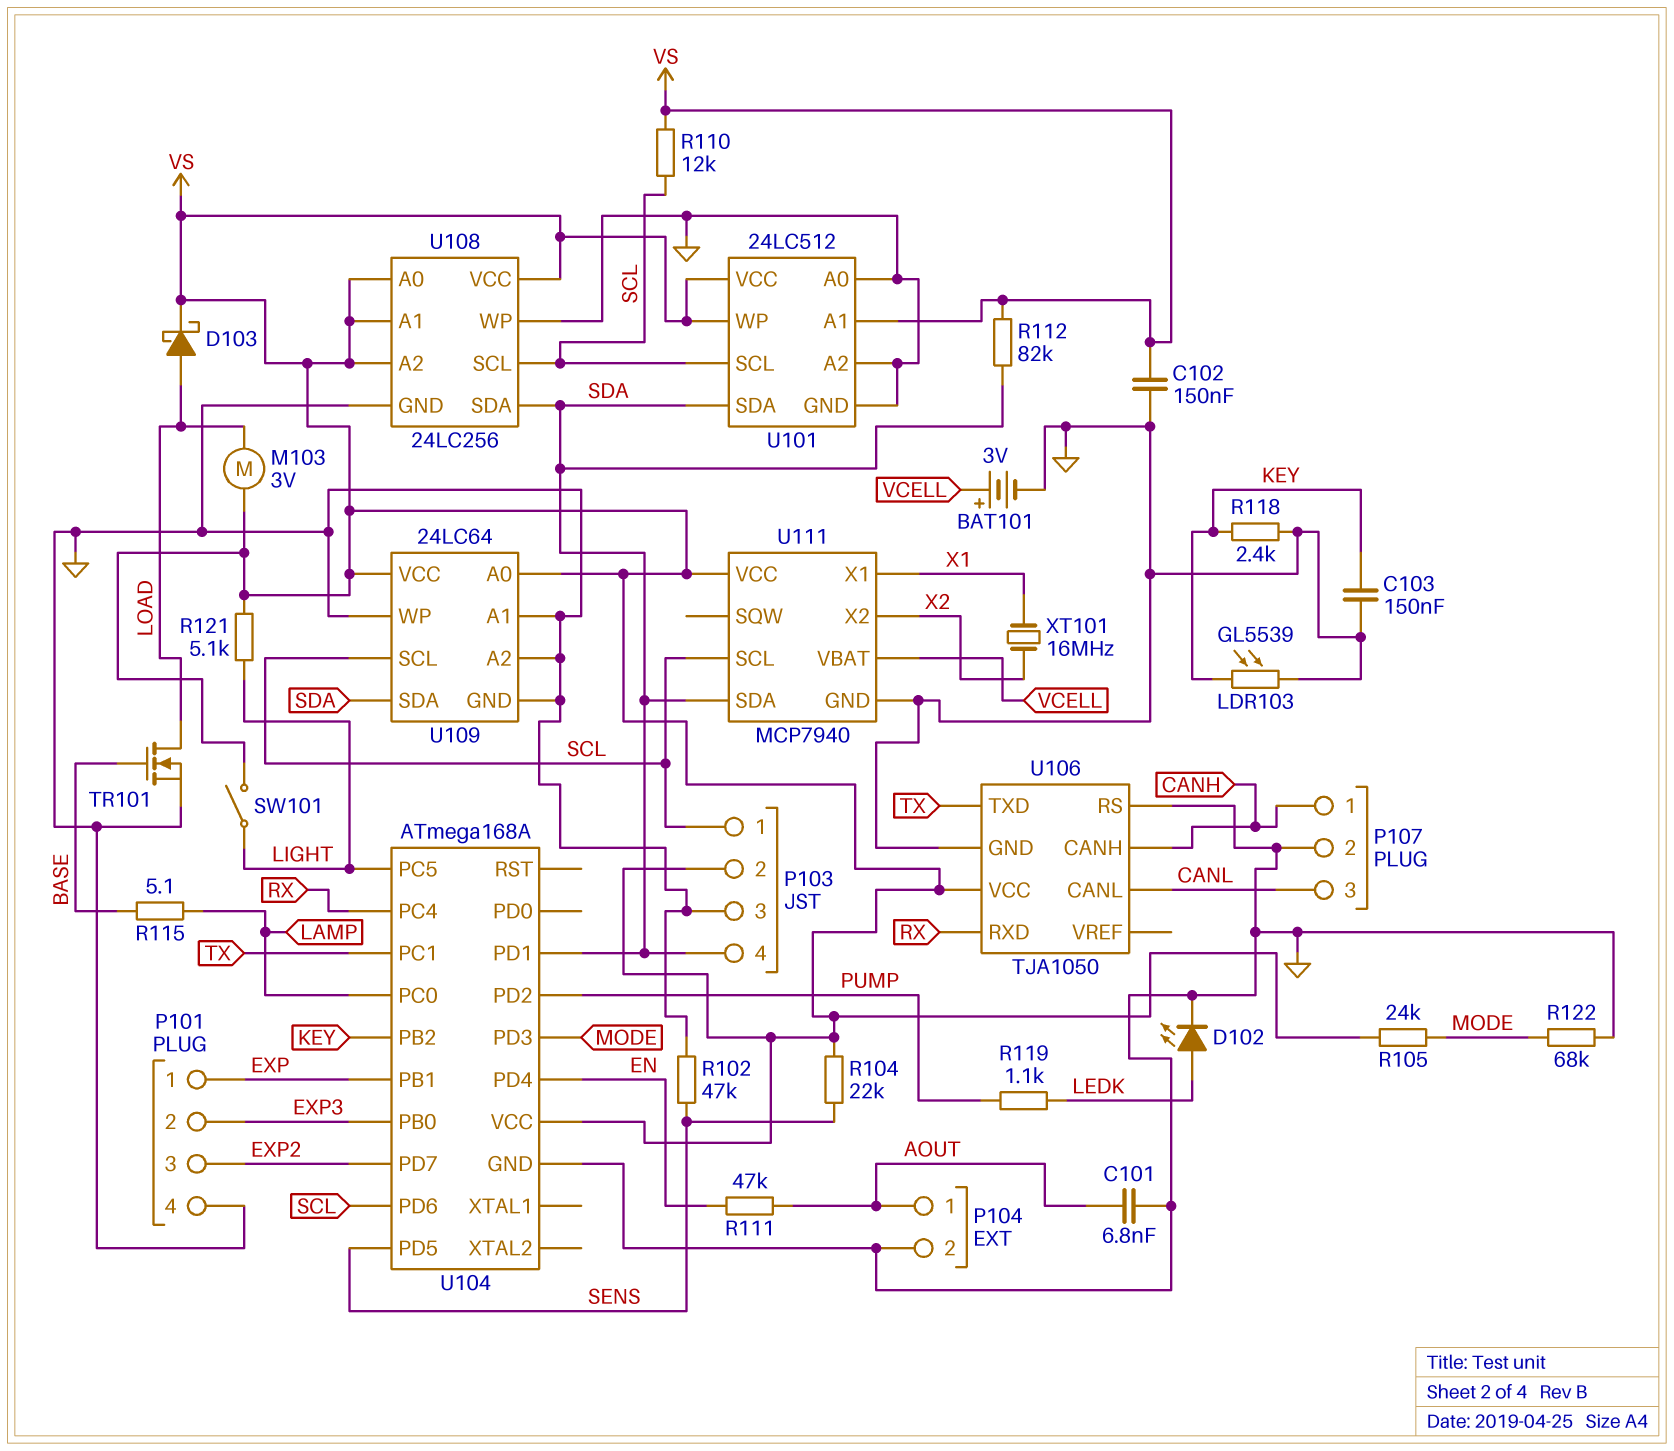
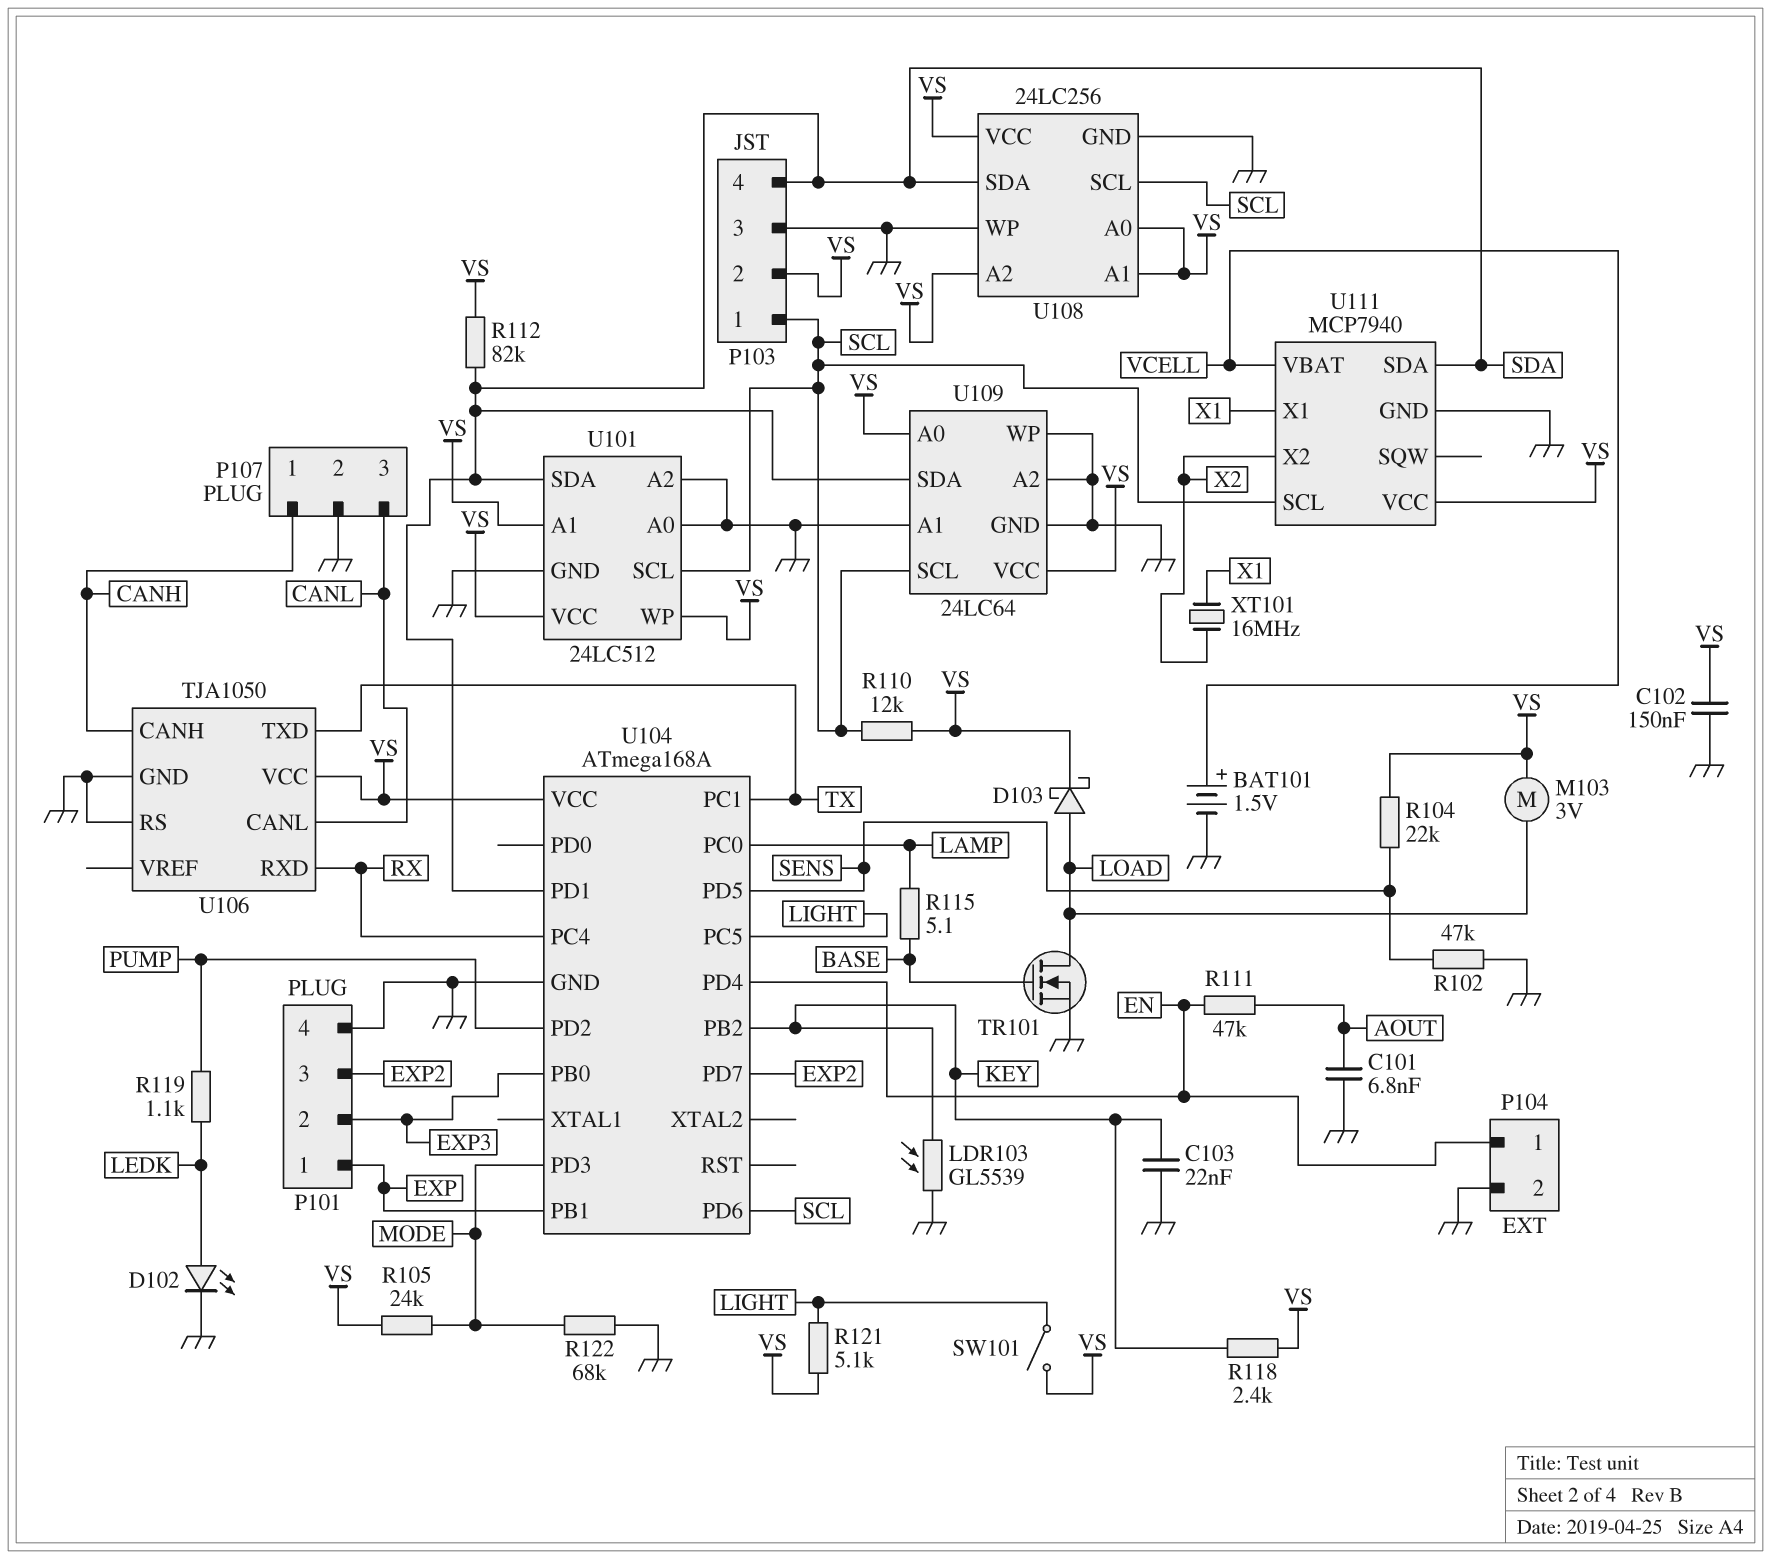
BAT101: 3V (plus VCELL, minus GND) -> 1.5V (plus VCELL, minus GND)
C103: 150nF (GND, KEY) -> 22nF (GND, KEY)
P104 pin 1: AOUT -> EN
R118: 2.4k (GND, KEY) -> 2.4k (KEY, VS)

